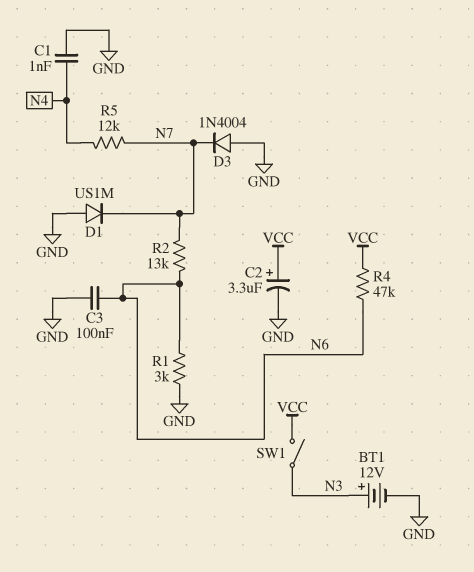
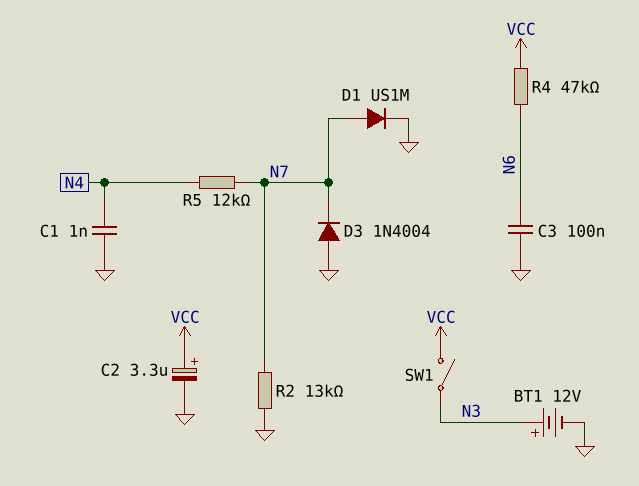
D1: diode US1M (A GND, K N7) -> diode US1M (A N7, K GND)
R1: 3k (GND, N6) -> none
R2: 13k (N6, N7) -> 13k (GND, N7)

